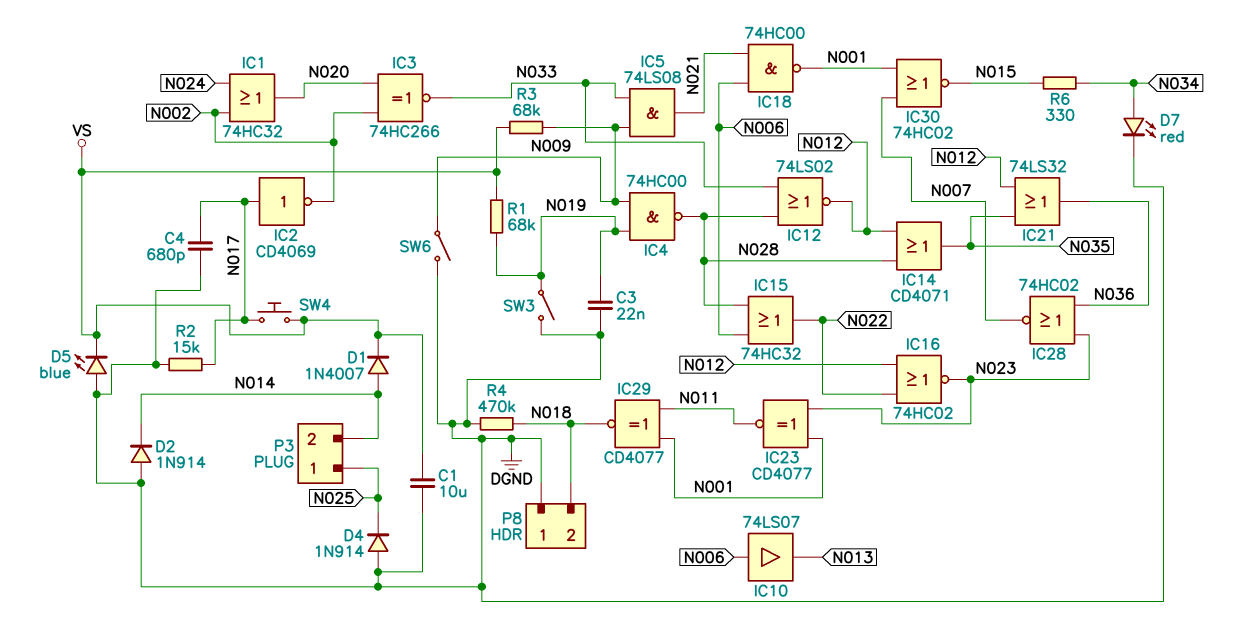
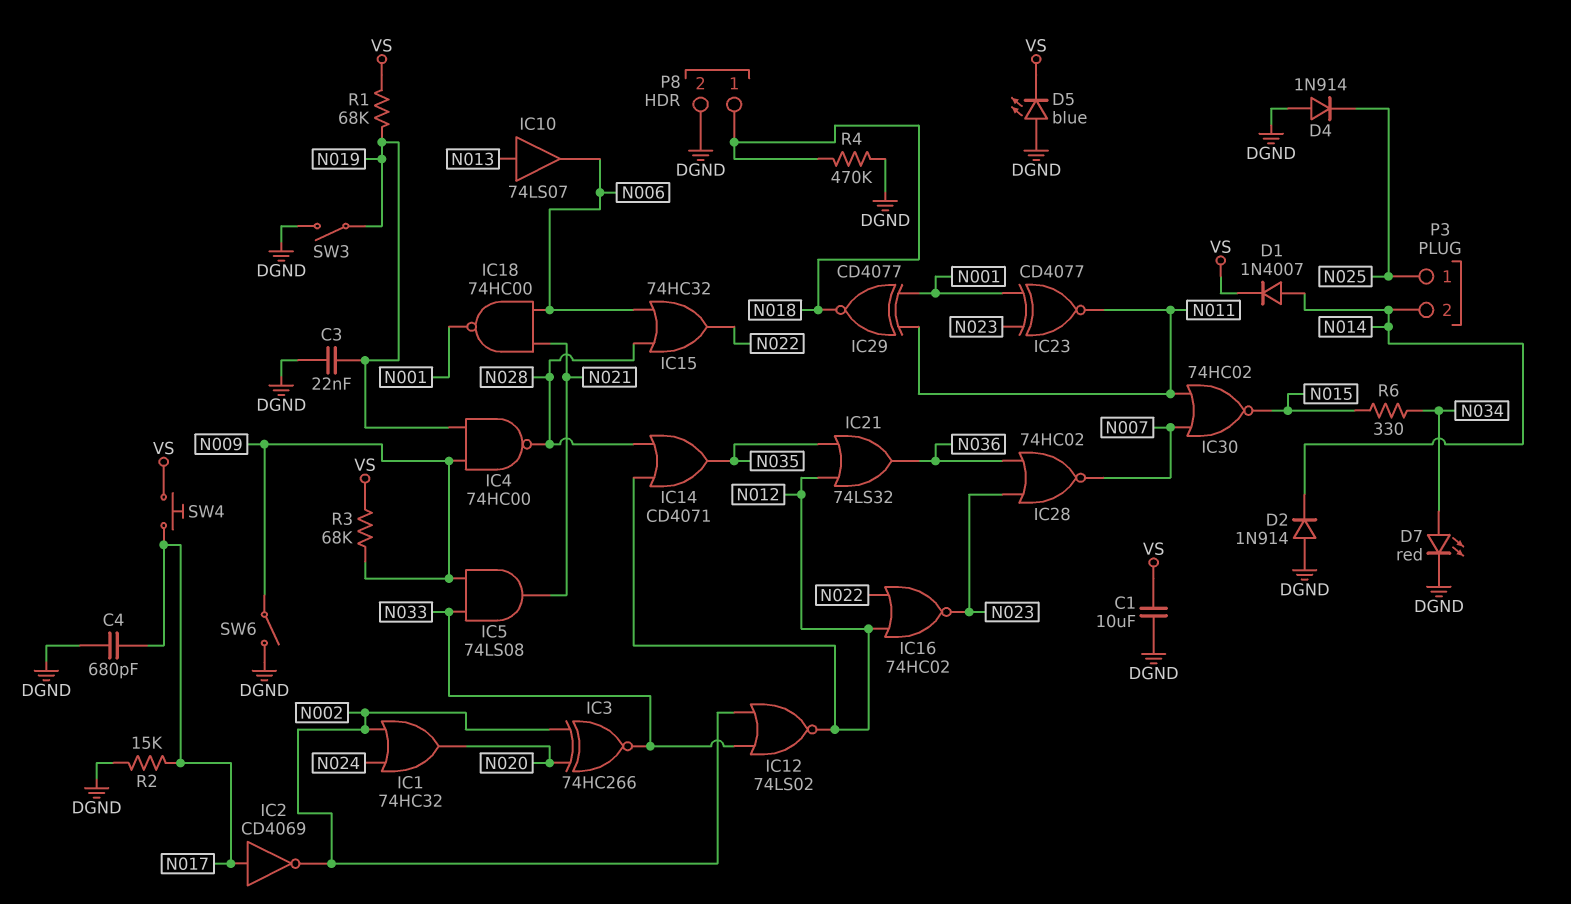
IC10: buffer 74LS07 (in N006, out N013) -> buffer 74LS07 (in N013, out N006)
IC12: NOR 74LS02 (in N028, in N033, out N012) -> NOR 74LS02 (in N002, in N033, out N012)
IC30: NOR 74HC02 (in N001, in N007, out N015) -> NOR 74HC02 (in N007, in N011, out N015)
P8 pin 1: DGND -> N018
P8 pin 2: N018 -> DGND

